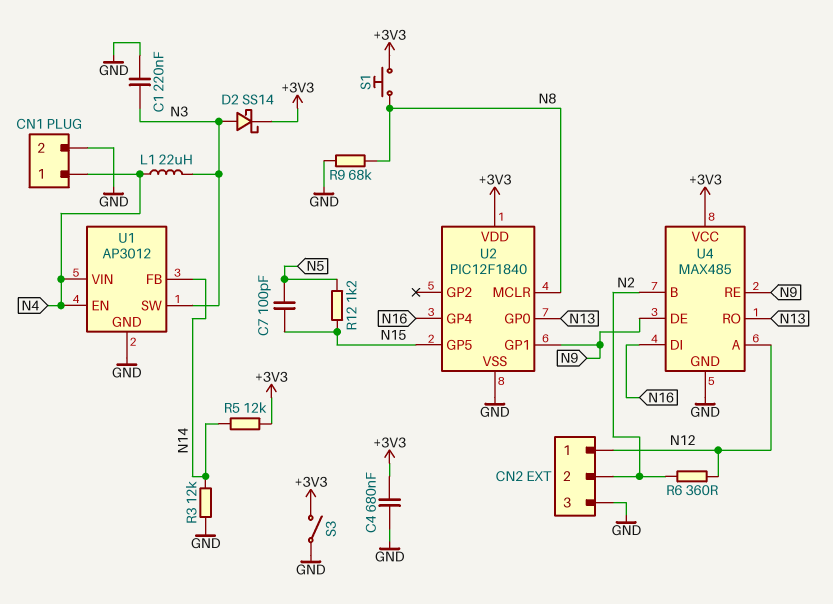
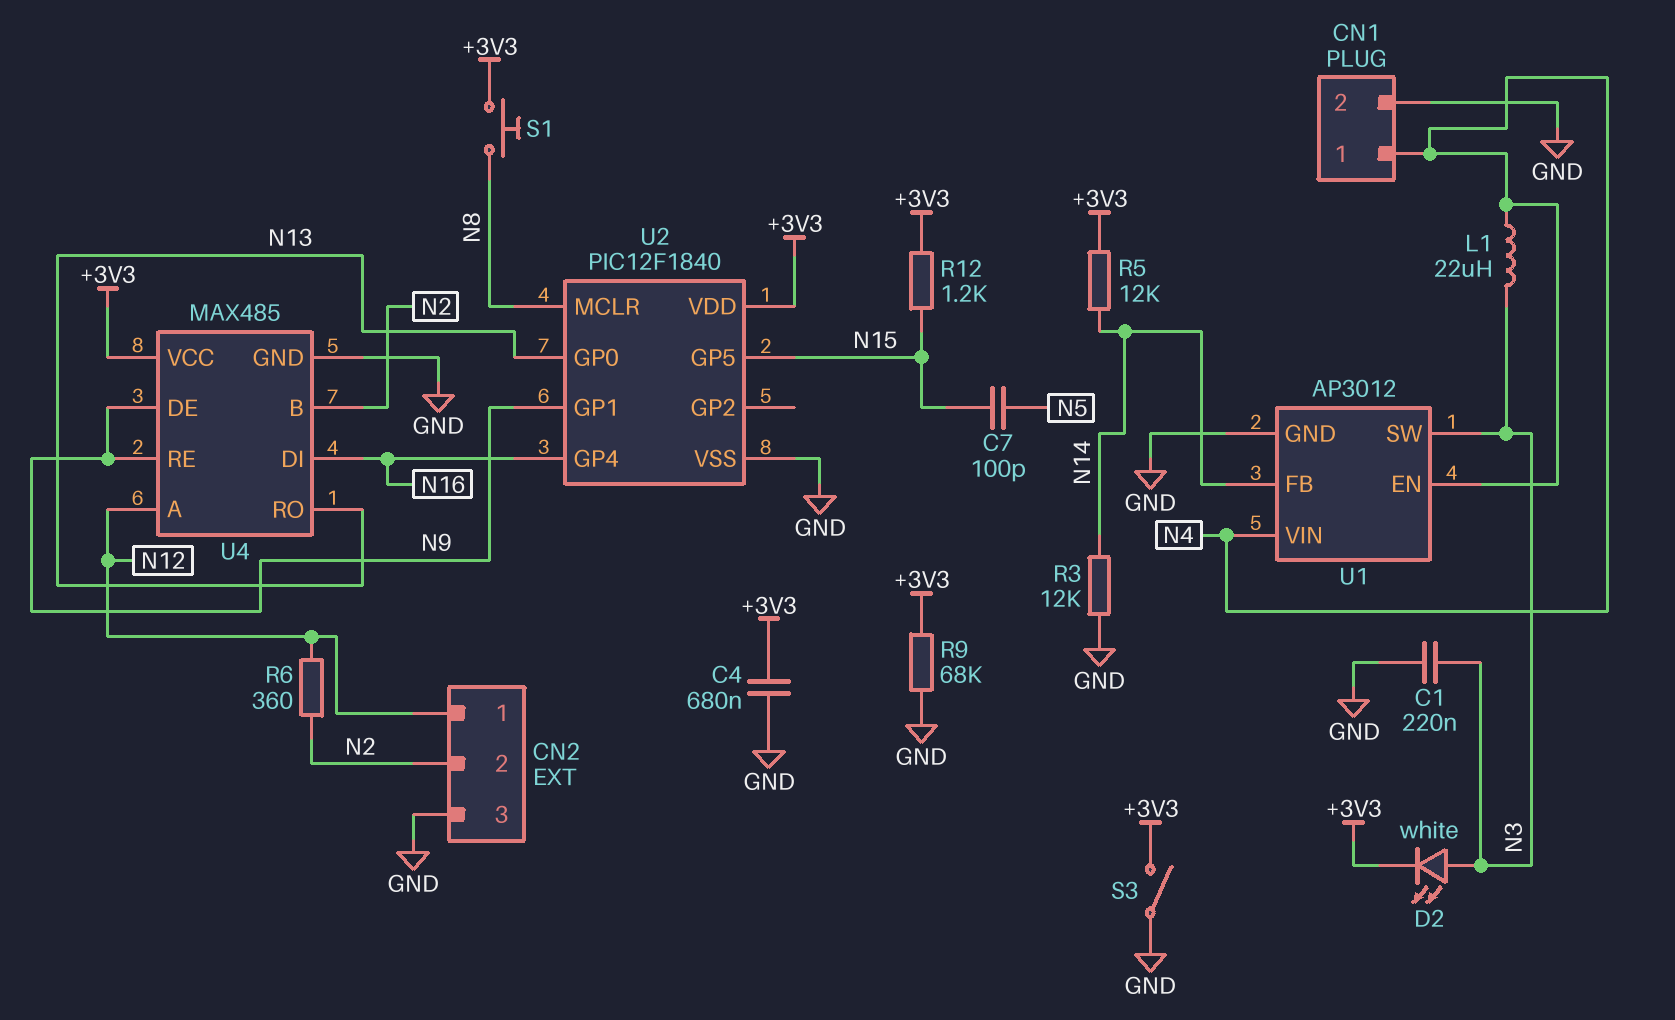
D2: schottky SS14 (A N3, K +3V3) -> LED white (A N3, K +3V3)
R9: 68k (GND, N8) -> 68k (+3V3, GND)
R12: 1.2k (N5, N15) -> 1.2k (+3V3, N15)

